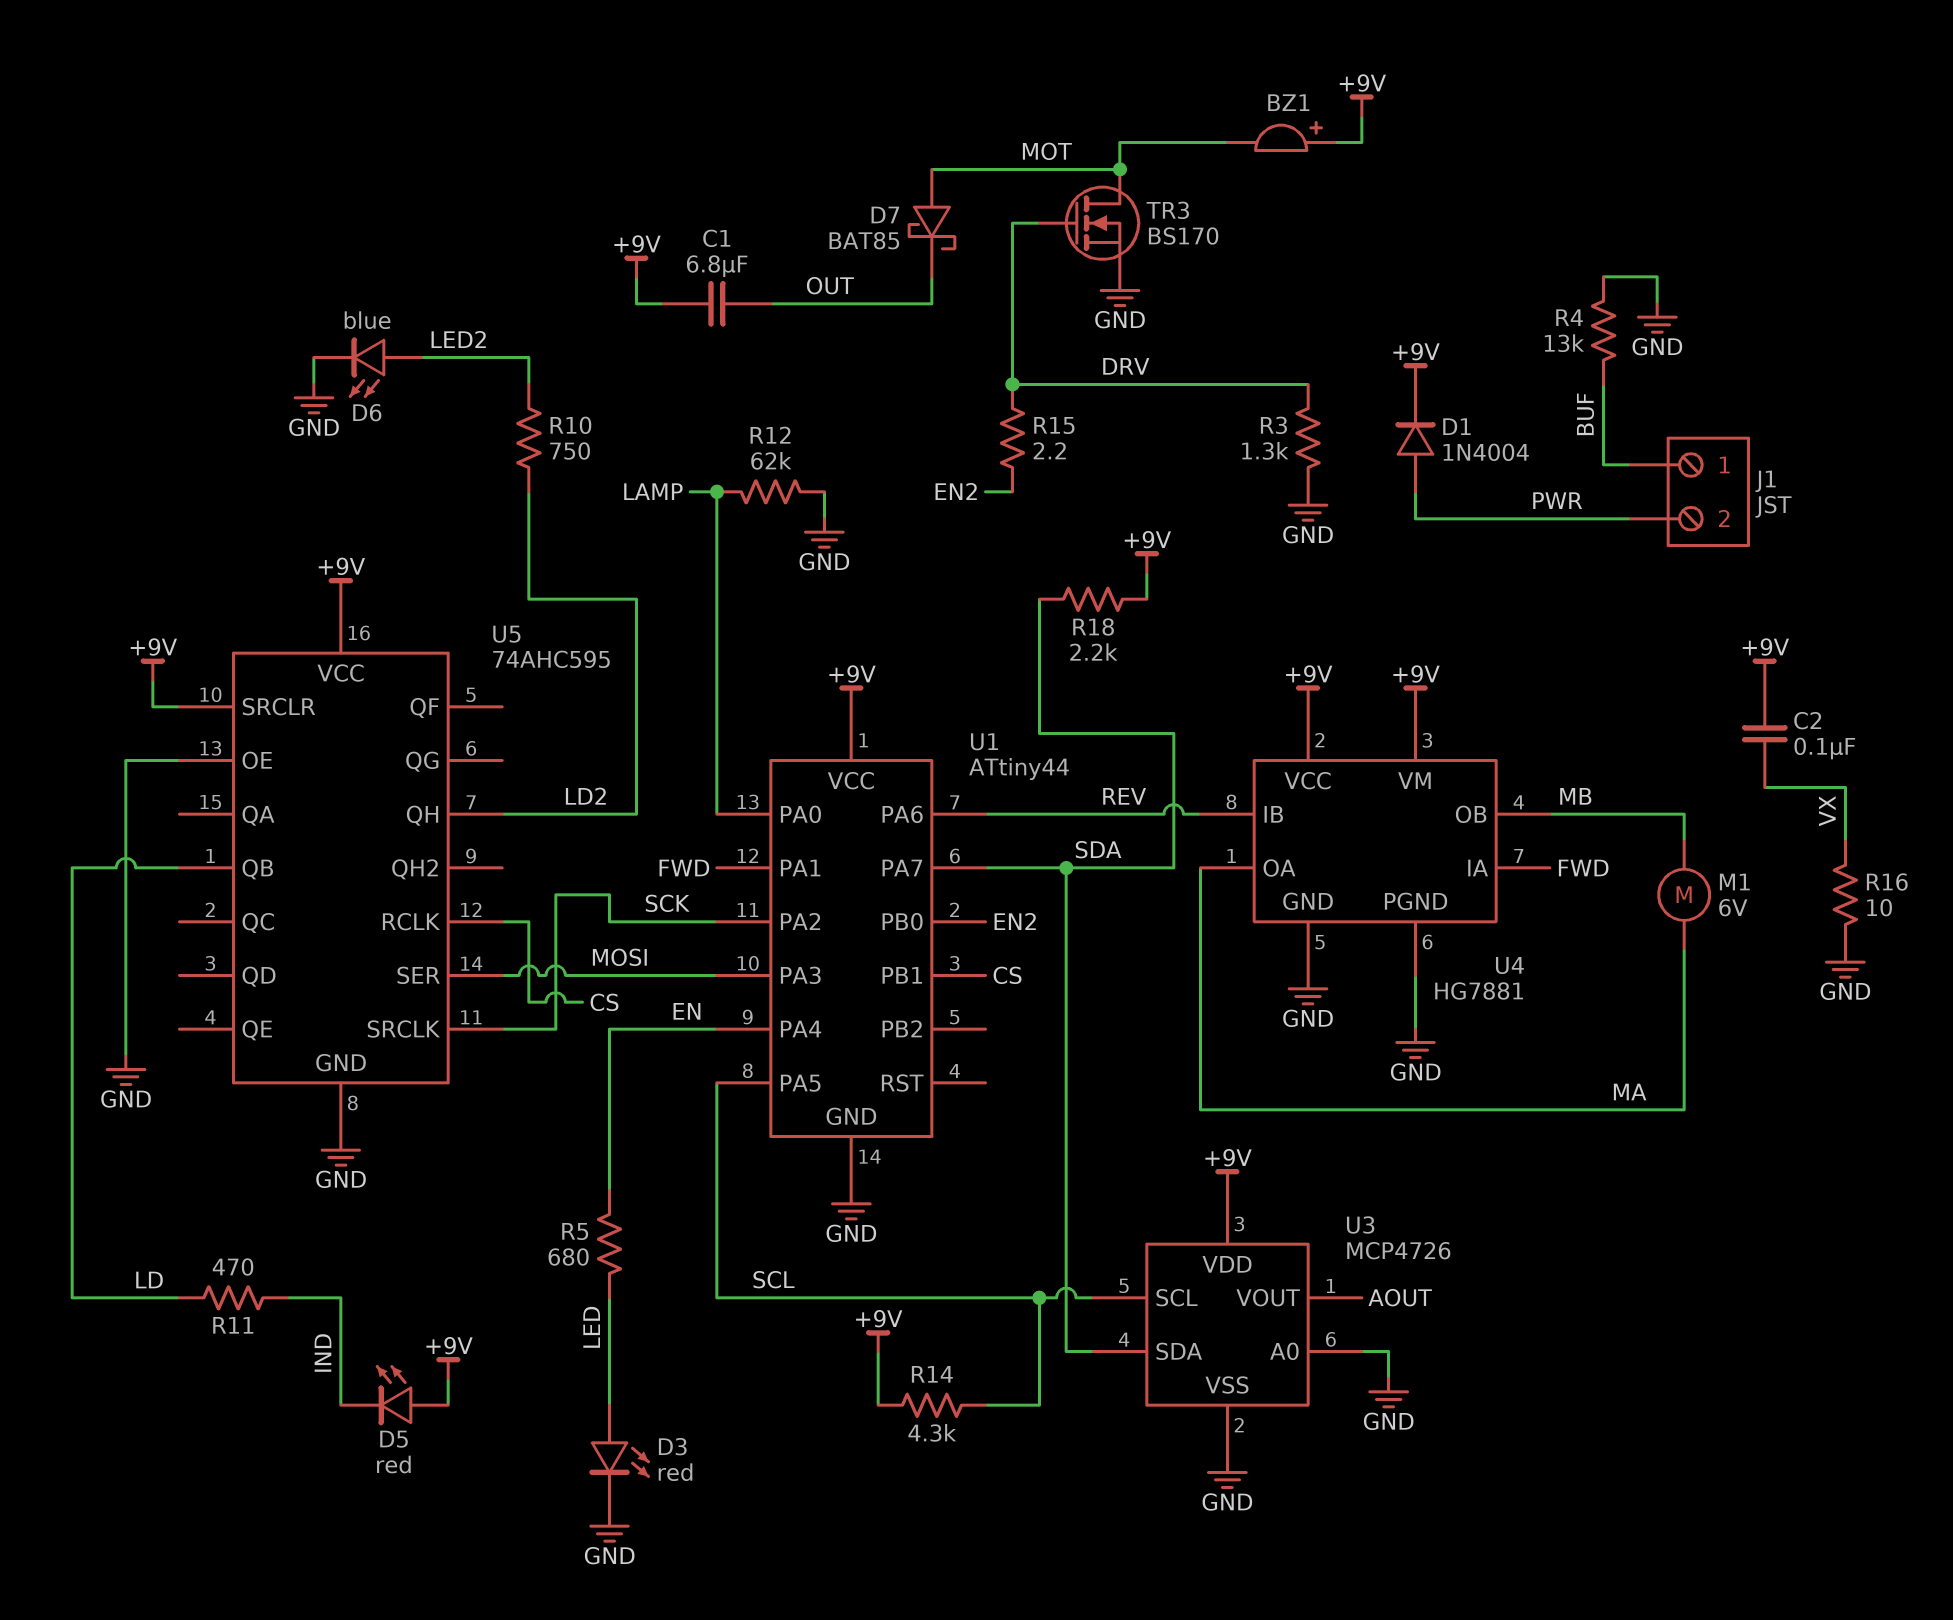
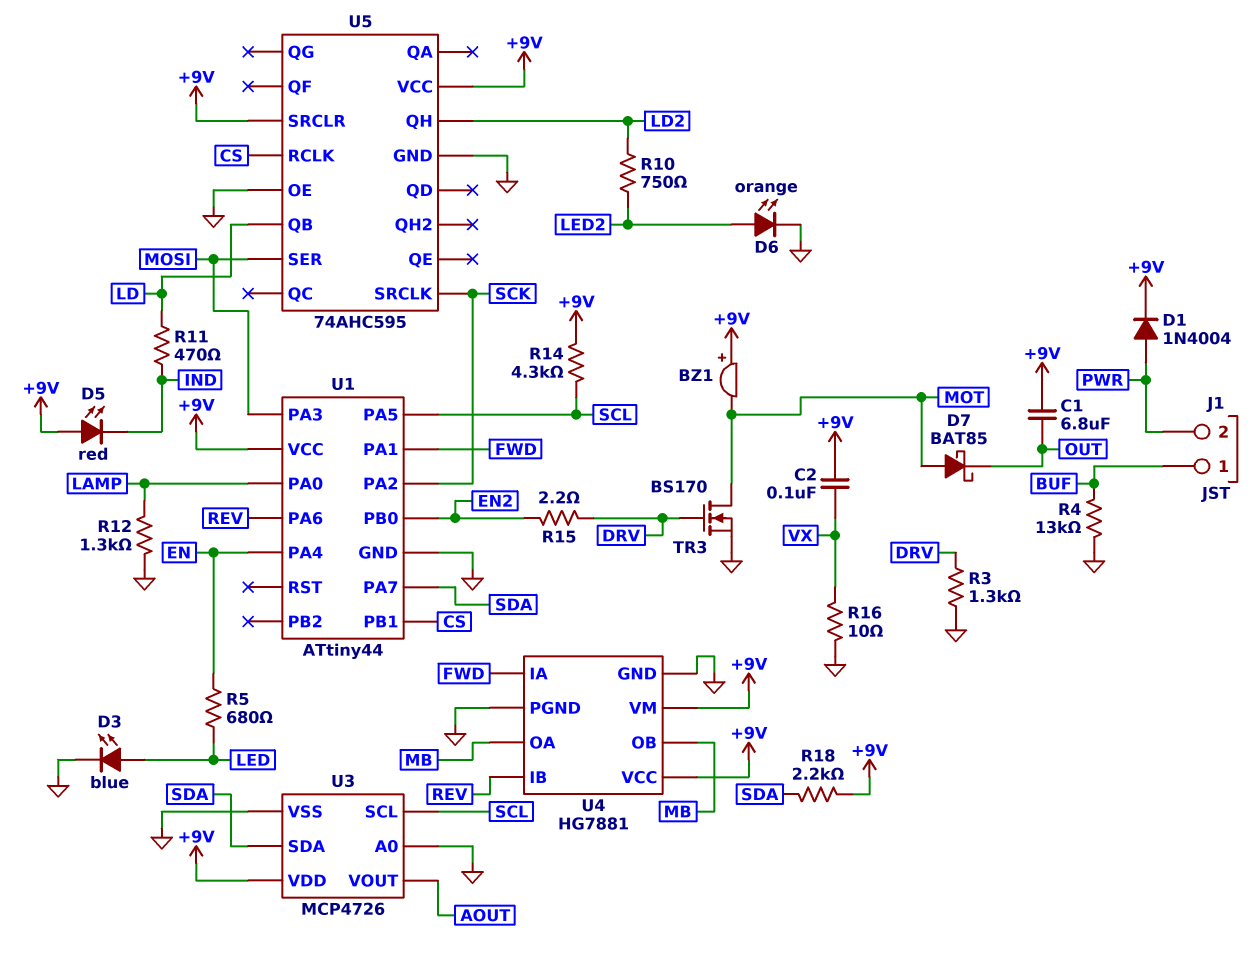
D3: LED red (A LED, K GND) -> LED blue (A LED, K GND)
D6: LED blue (A LED2, K GND) -> LED orange (A LED2, K GND)
M1: motor 6V (MA, MB) -> none
R12: 62k (GND, LAMP) -> 1.3k (GND, LAMP)
U4 pin OA: MA -> MB

